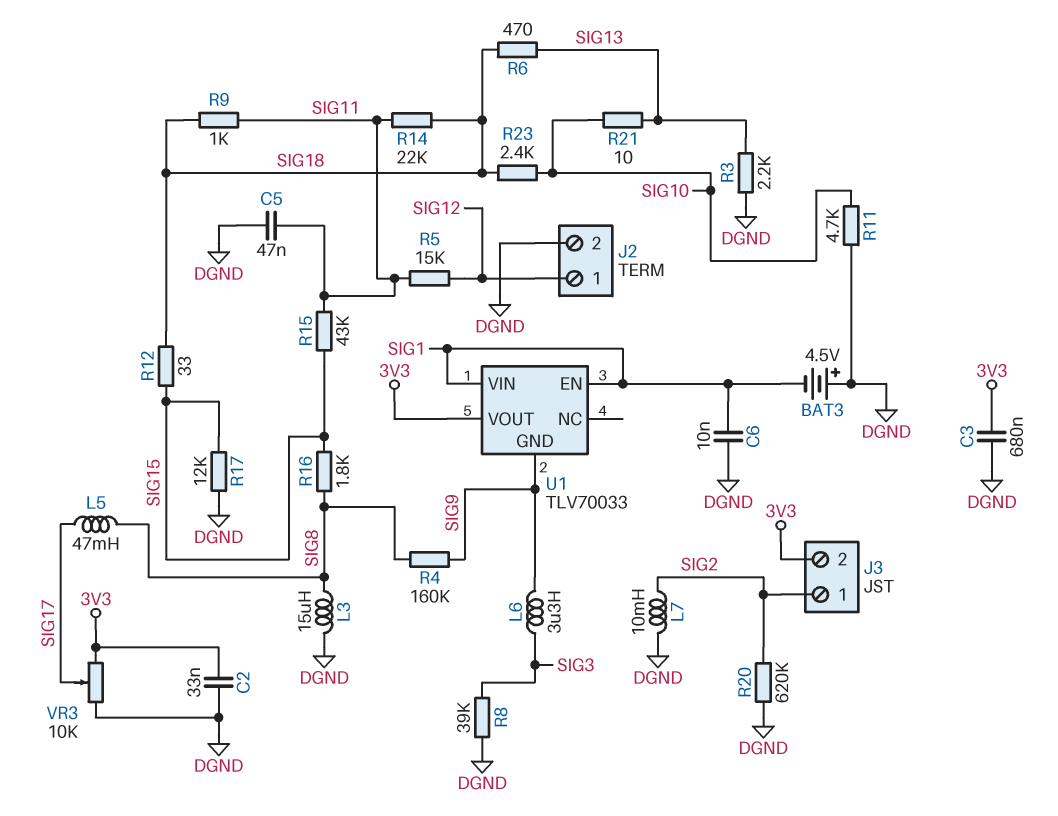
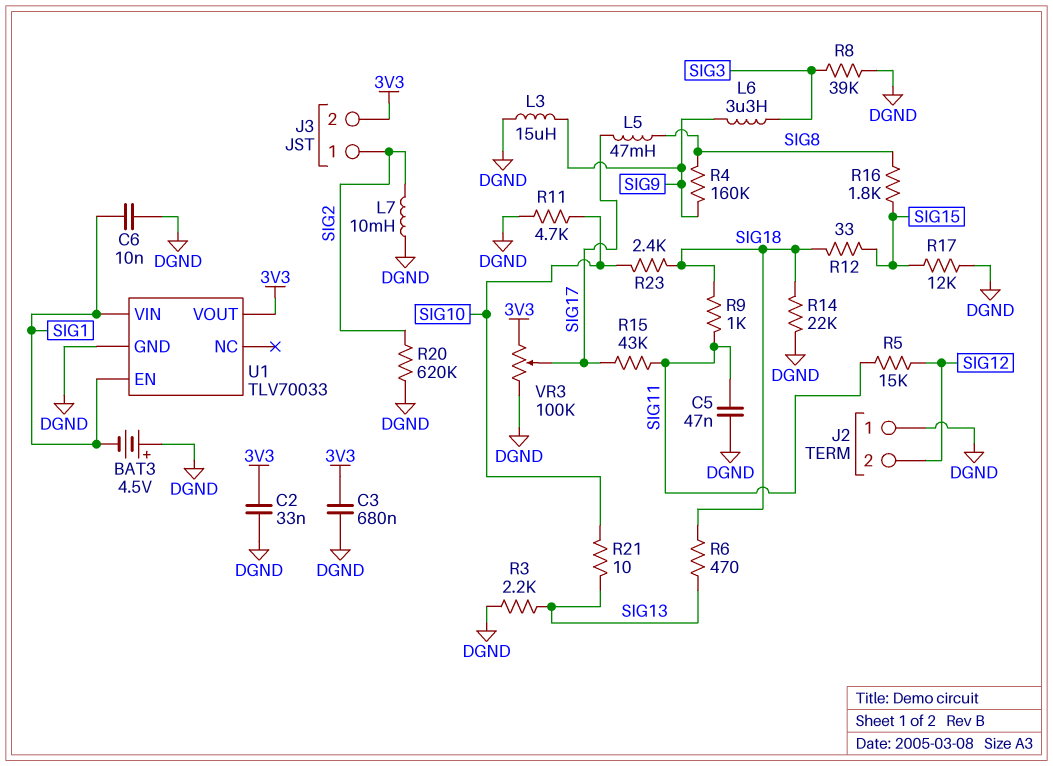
J2 pin 1: SIG12 -> DGND
J2 pin 2: DGND -> SIG12
L3: 15uH (DGND, SIG8) -> 15uH (DGND, SIG9)
R14: 22k (SIG11, SIG18) -> 22k (DGND, SIG18)
R15: 43k (SIG11, SIG15) -> 43k (SIG11, SIG17)
U1 pin GND: SIG9 -> DGND
VR3: 10k (3V3, DGND, wiper SIG17) -> 100k (3V3, DGND, wiper SIG17)

